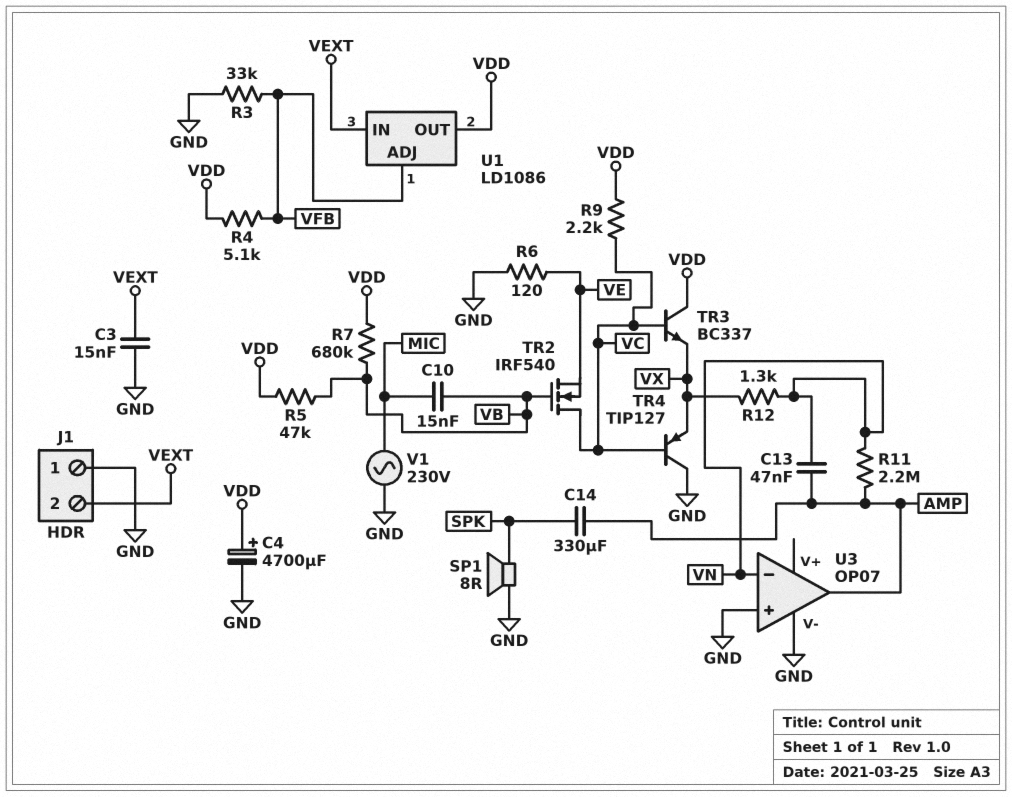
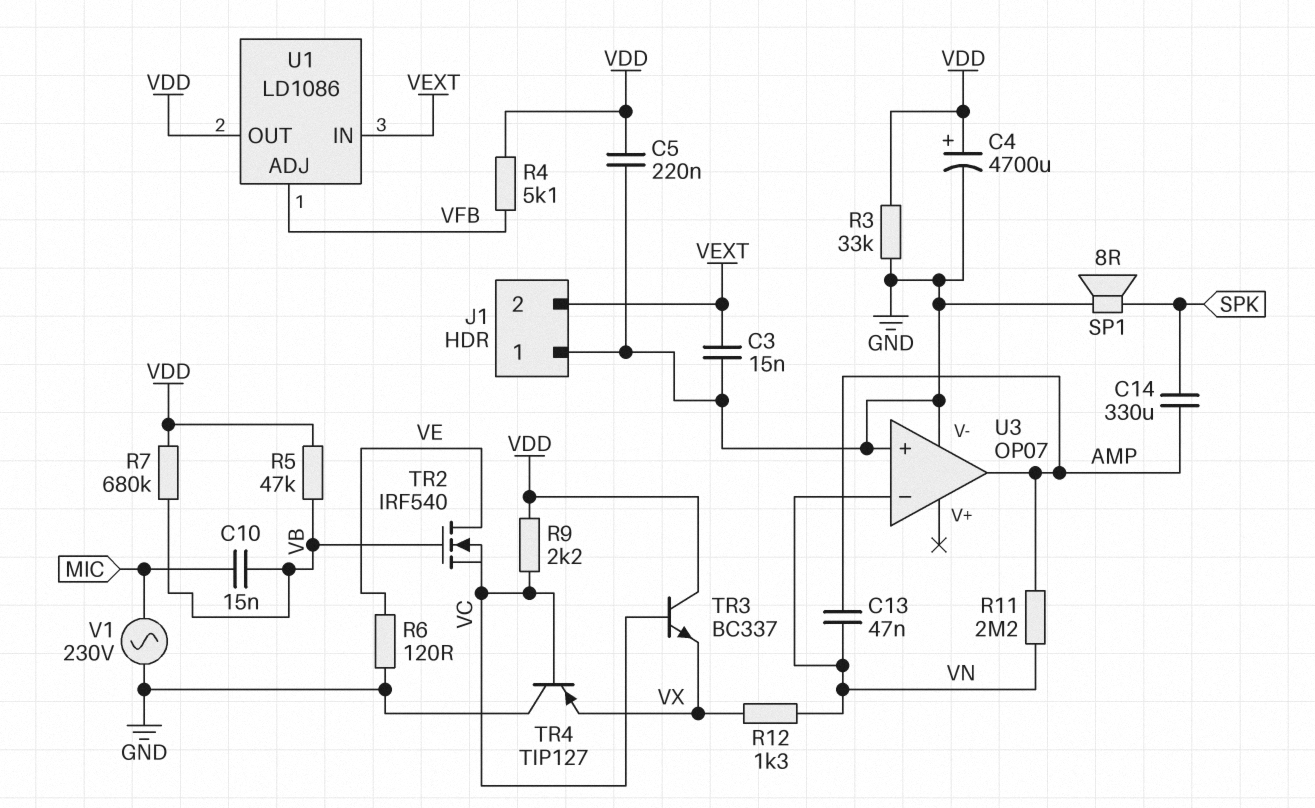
C5: none -> 220nF (GND, VDD)
R3: 33k (GND, VFB) -> 33k (GND, VDD)
TR2: NMOS IRF540 (G VB, D VC, S VE) -> NMOS IRF540 (G VB, D VE, S VC)

